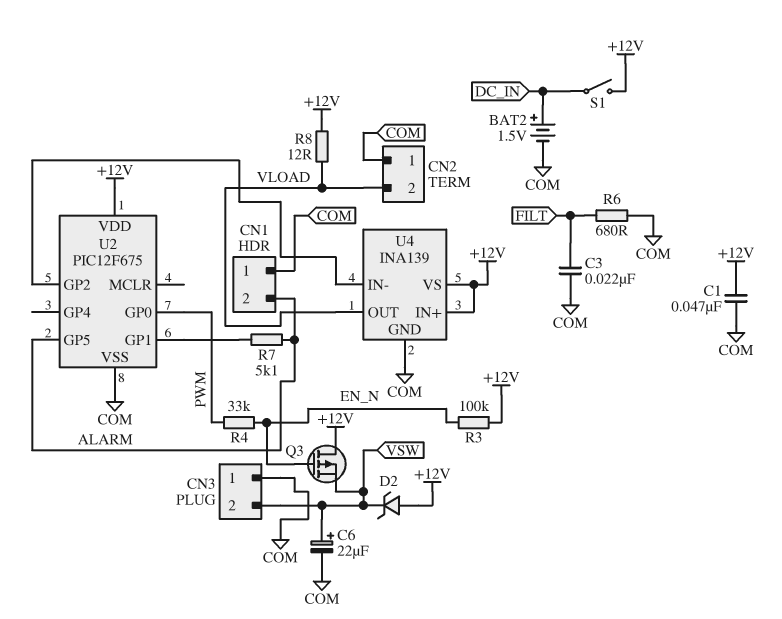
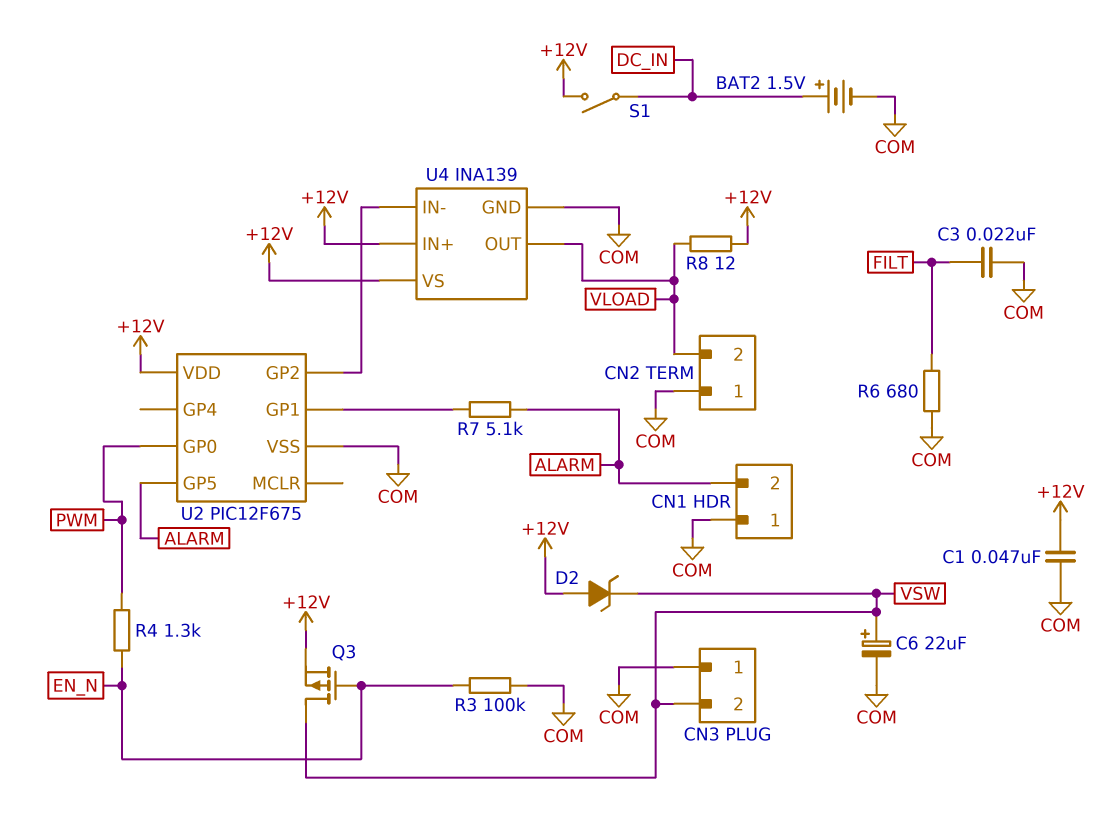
Q3: PMOS (G EN_N, D +12V, S VSW) -> PMOS (G EN_N, D VSW, S +12V)
R3: 100k (+12V, EN_N) -> 100k (COM, EN_N)
R4: 33k (EN_N, PWM) -> 1.3k (EN_N, PWM)

